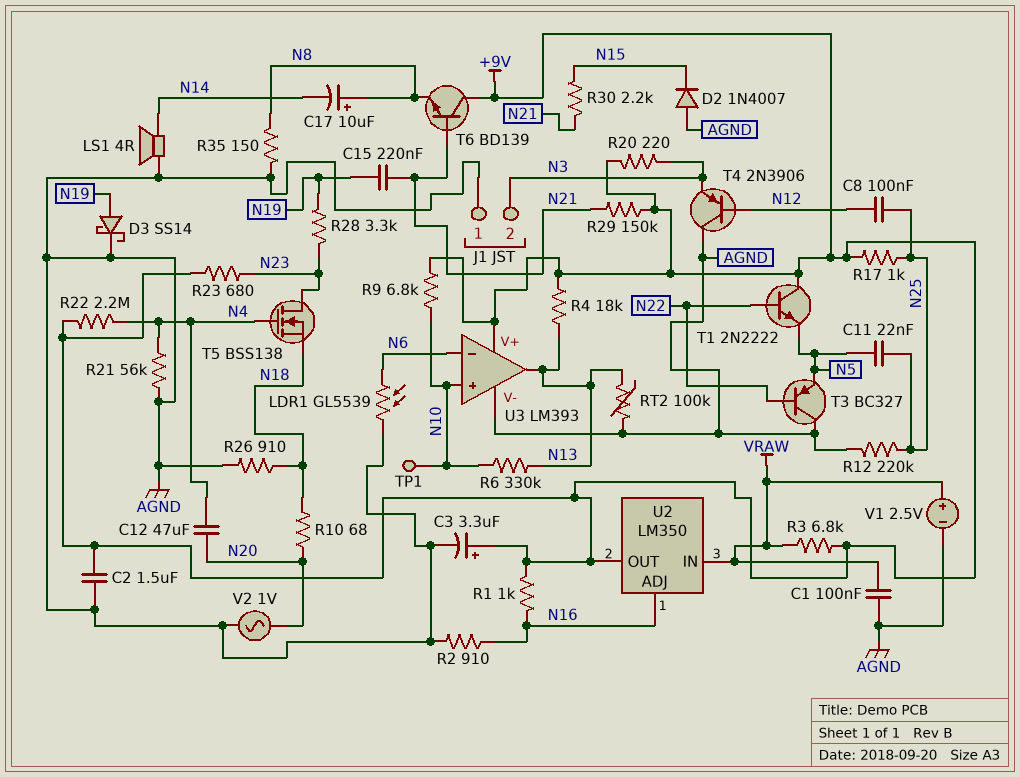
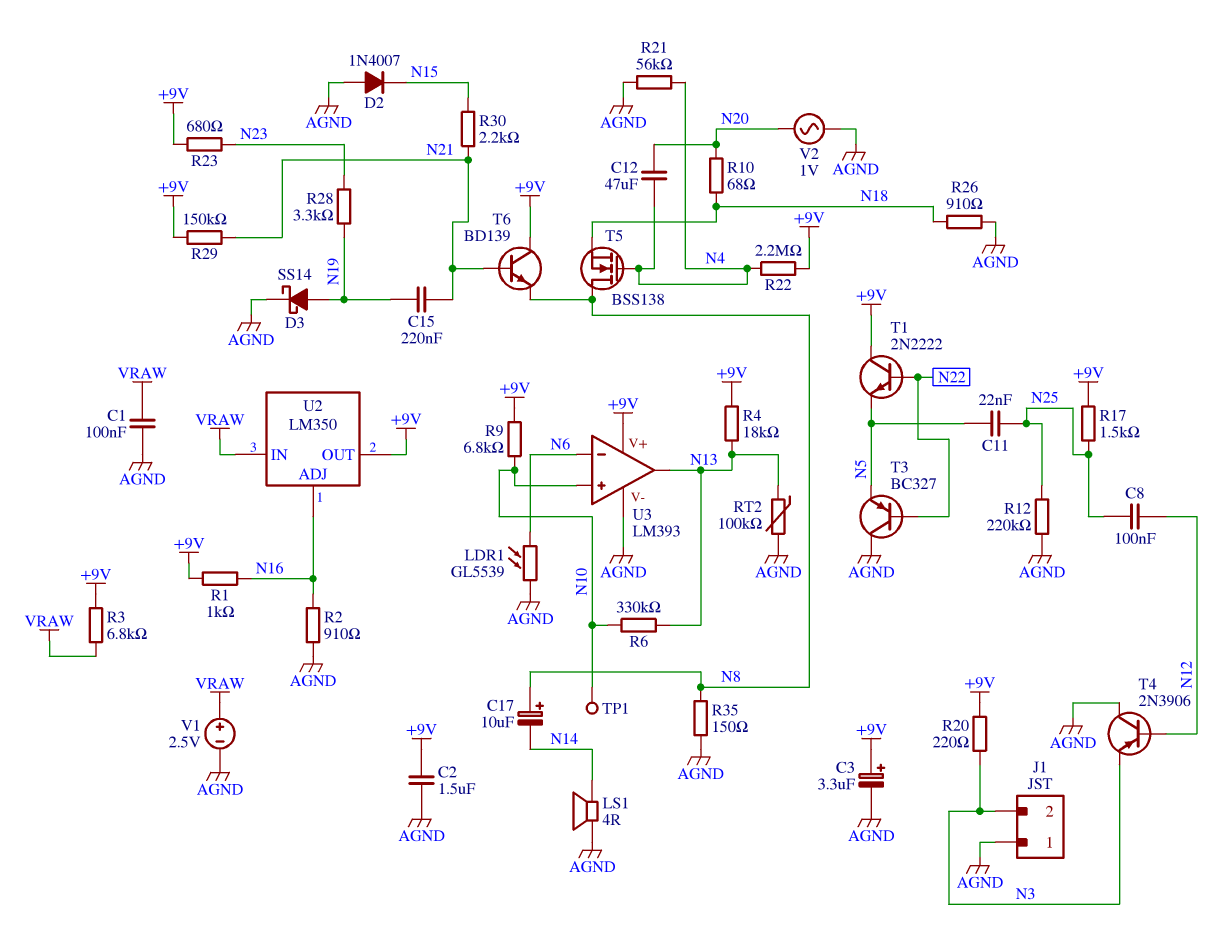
R17: 1k (+9V, N25) -> 1.5k (+9V, N25)
T5: NMOS BSS138 (G N4, D N23, S N18) -> NMOS BSS138 (G N4, D N8, S N18)

